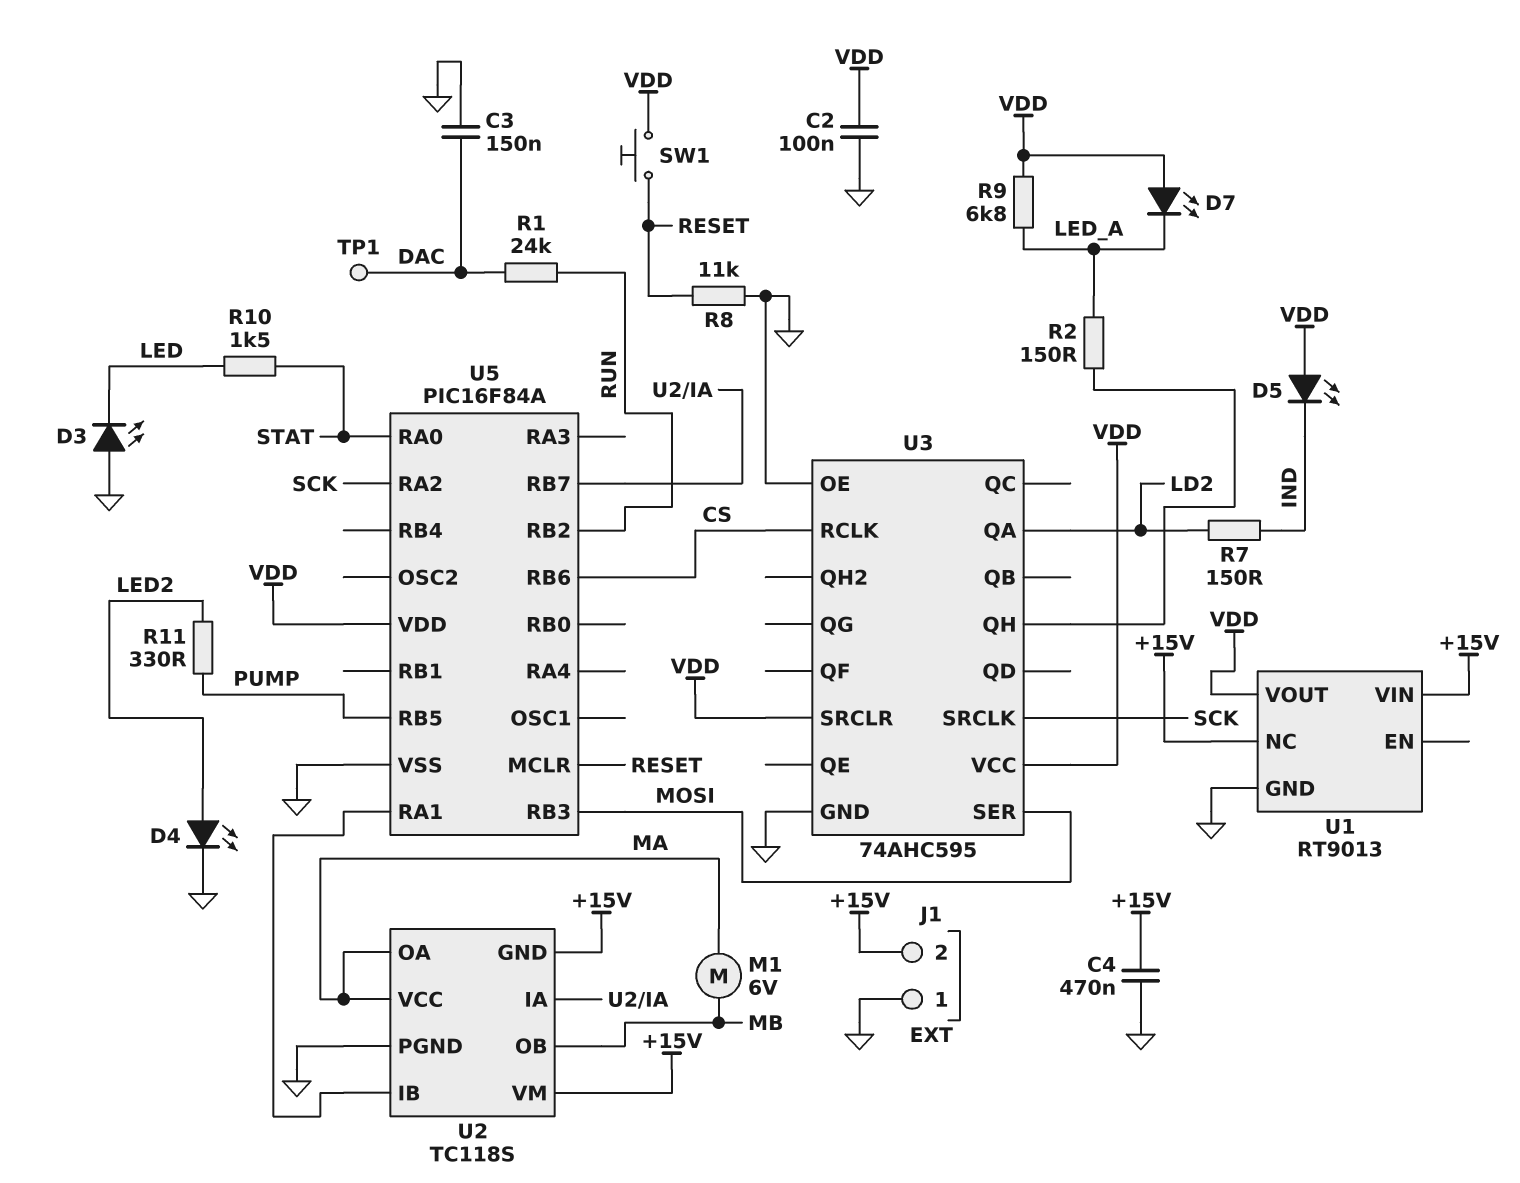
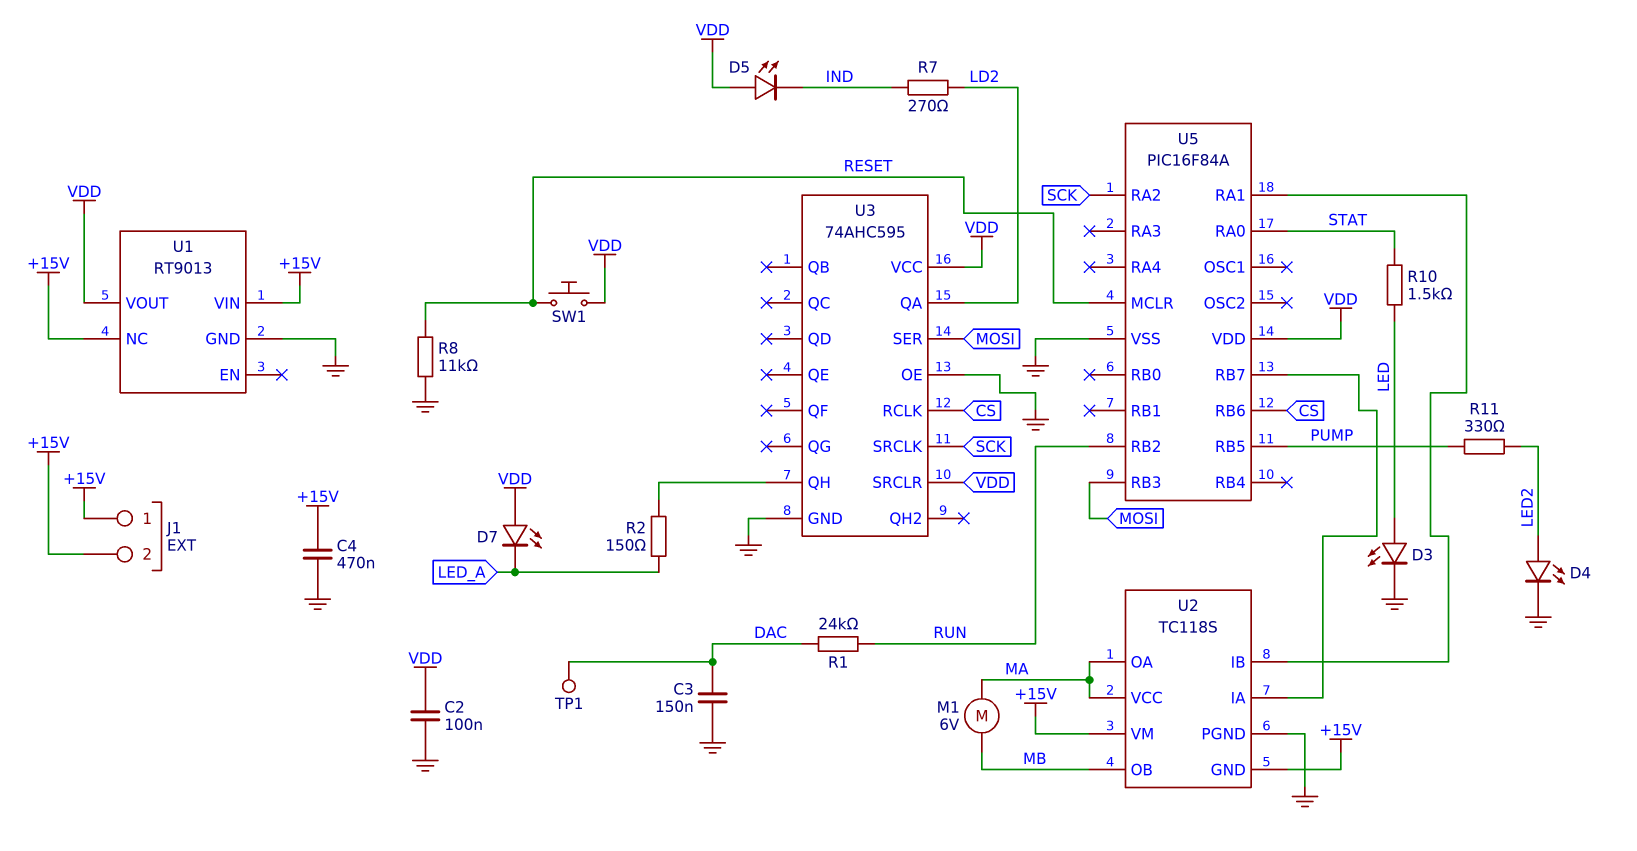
D3: LED (A GND, K LED) -> LED (A LED, K GND)
J1 pin 1: GND -> +15V
R7: 150 (IND, LD2) -> 270 (IND, LD2)
R9: 6.8k (LED_A, VDD) -> none

